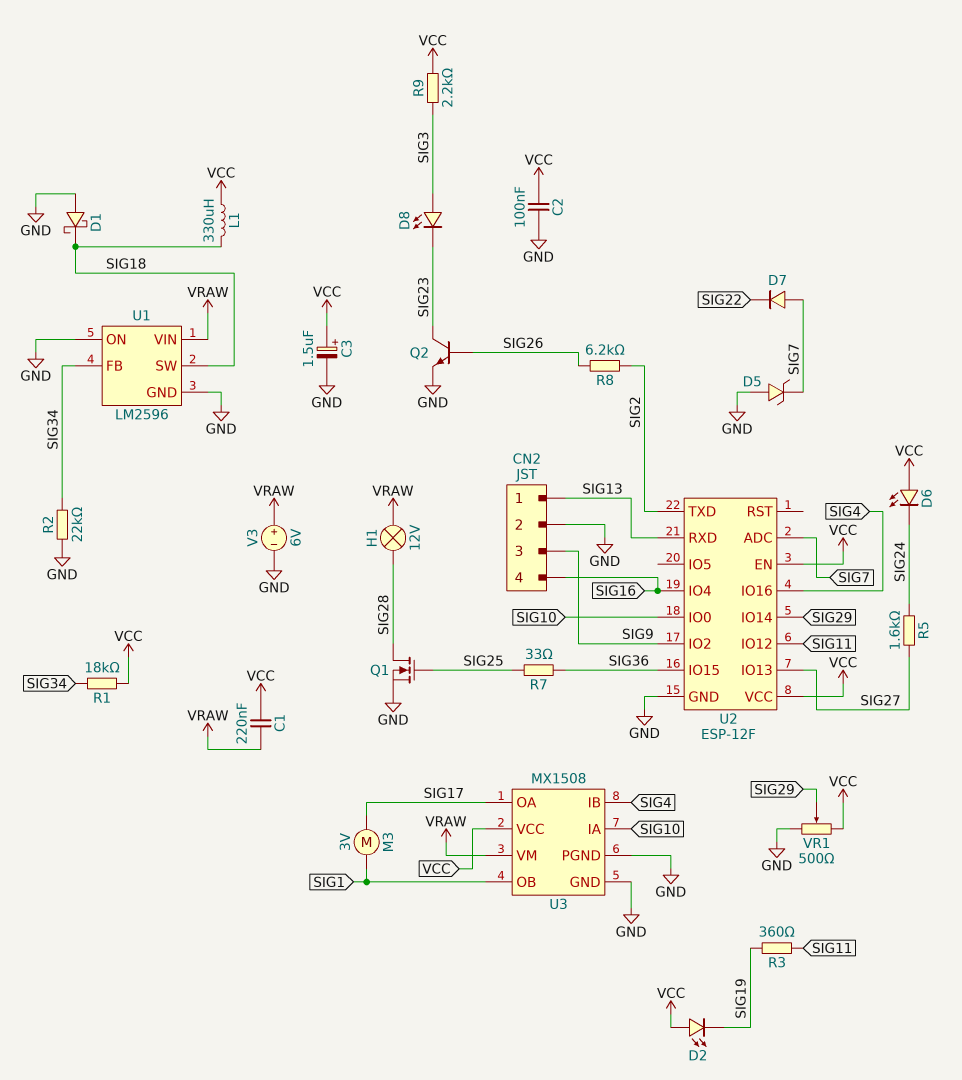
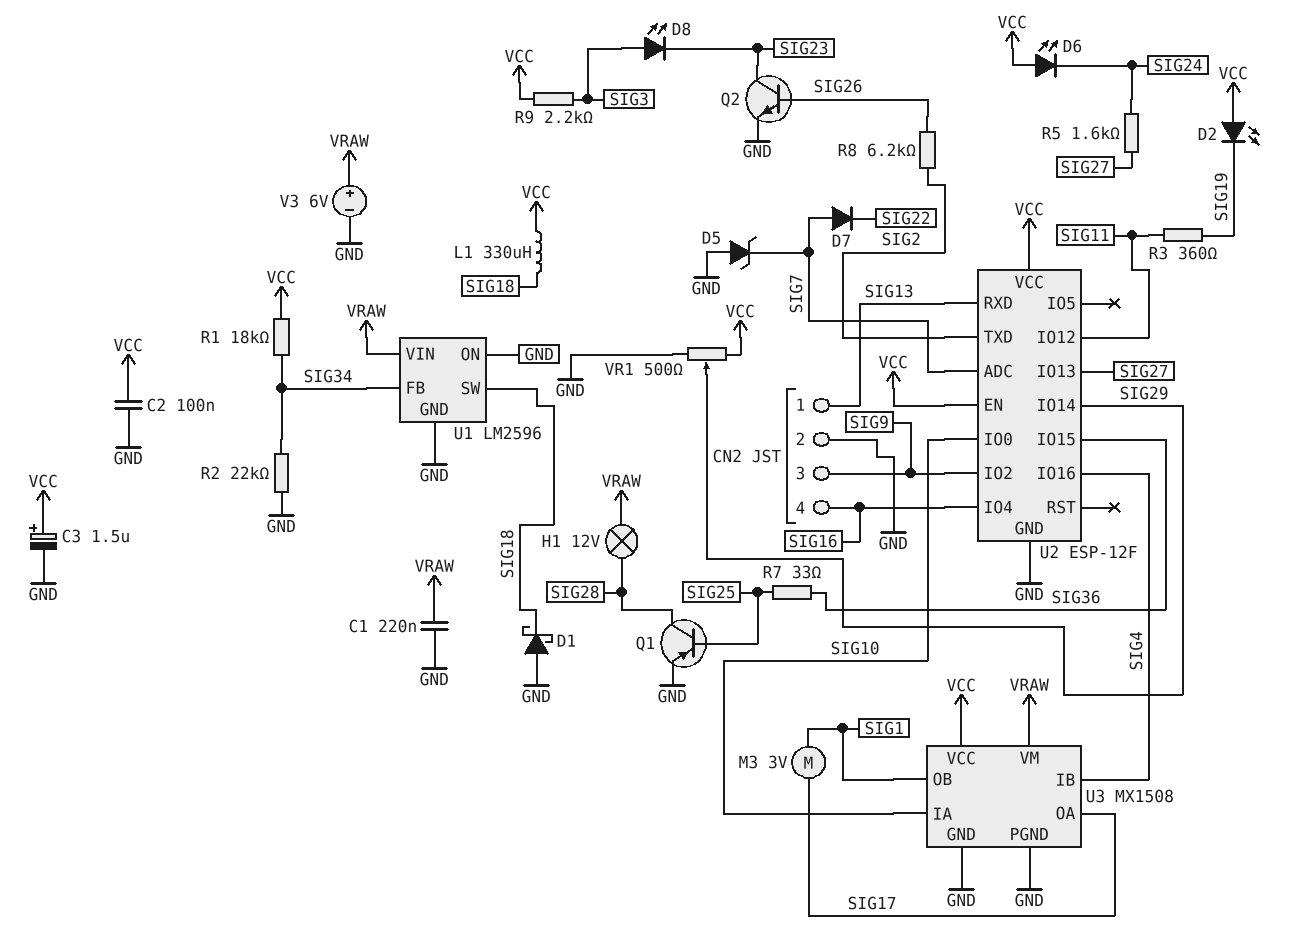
C1: 220nF (VCC, VRAW) -> 220nF (GND, VRAW)
Q1: NMOS (G SIG25, D SIG28, S GND) -> PNP (B SIG25, C SIG28, E GND)

